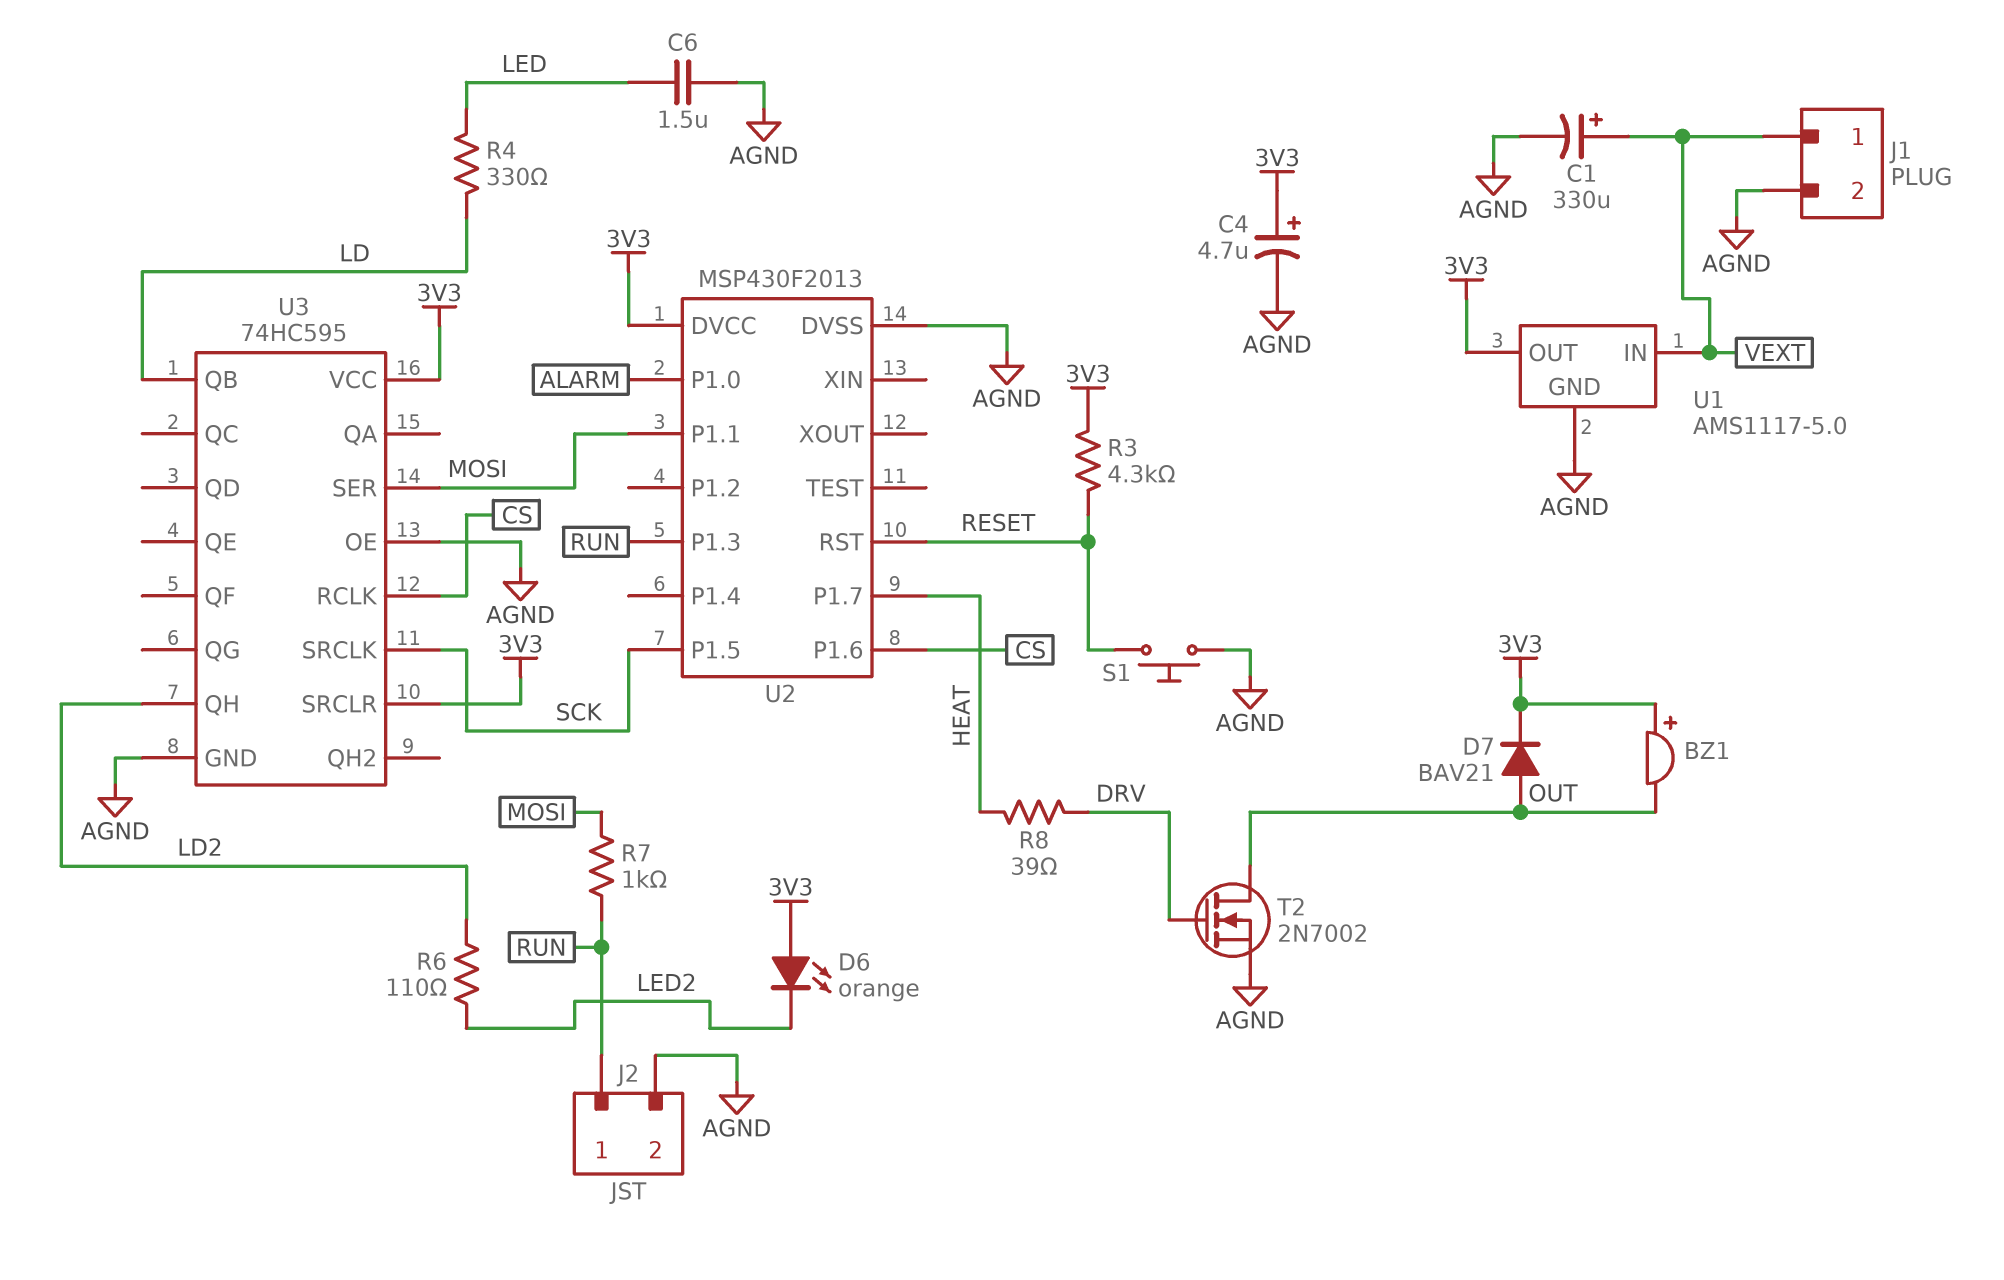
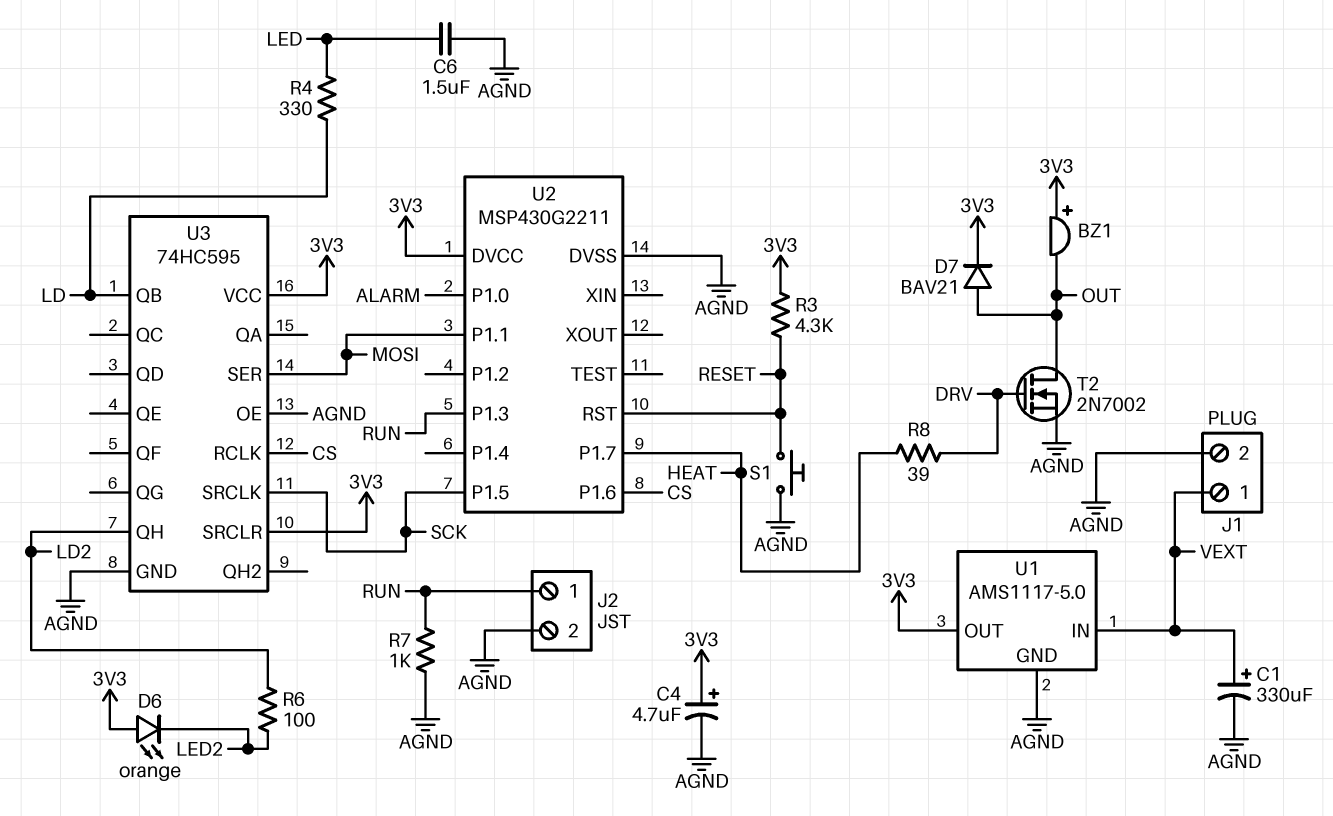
R6: 110 (LD2, LED2) -> 100 (LD2, LED2)
R7: 1k (MOSI, RUN) -> 1k (AGND, RUN)
U2: MSP430F2013 -> MSP430G2211

